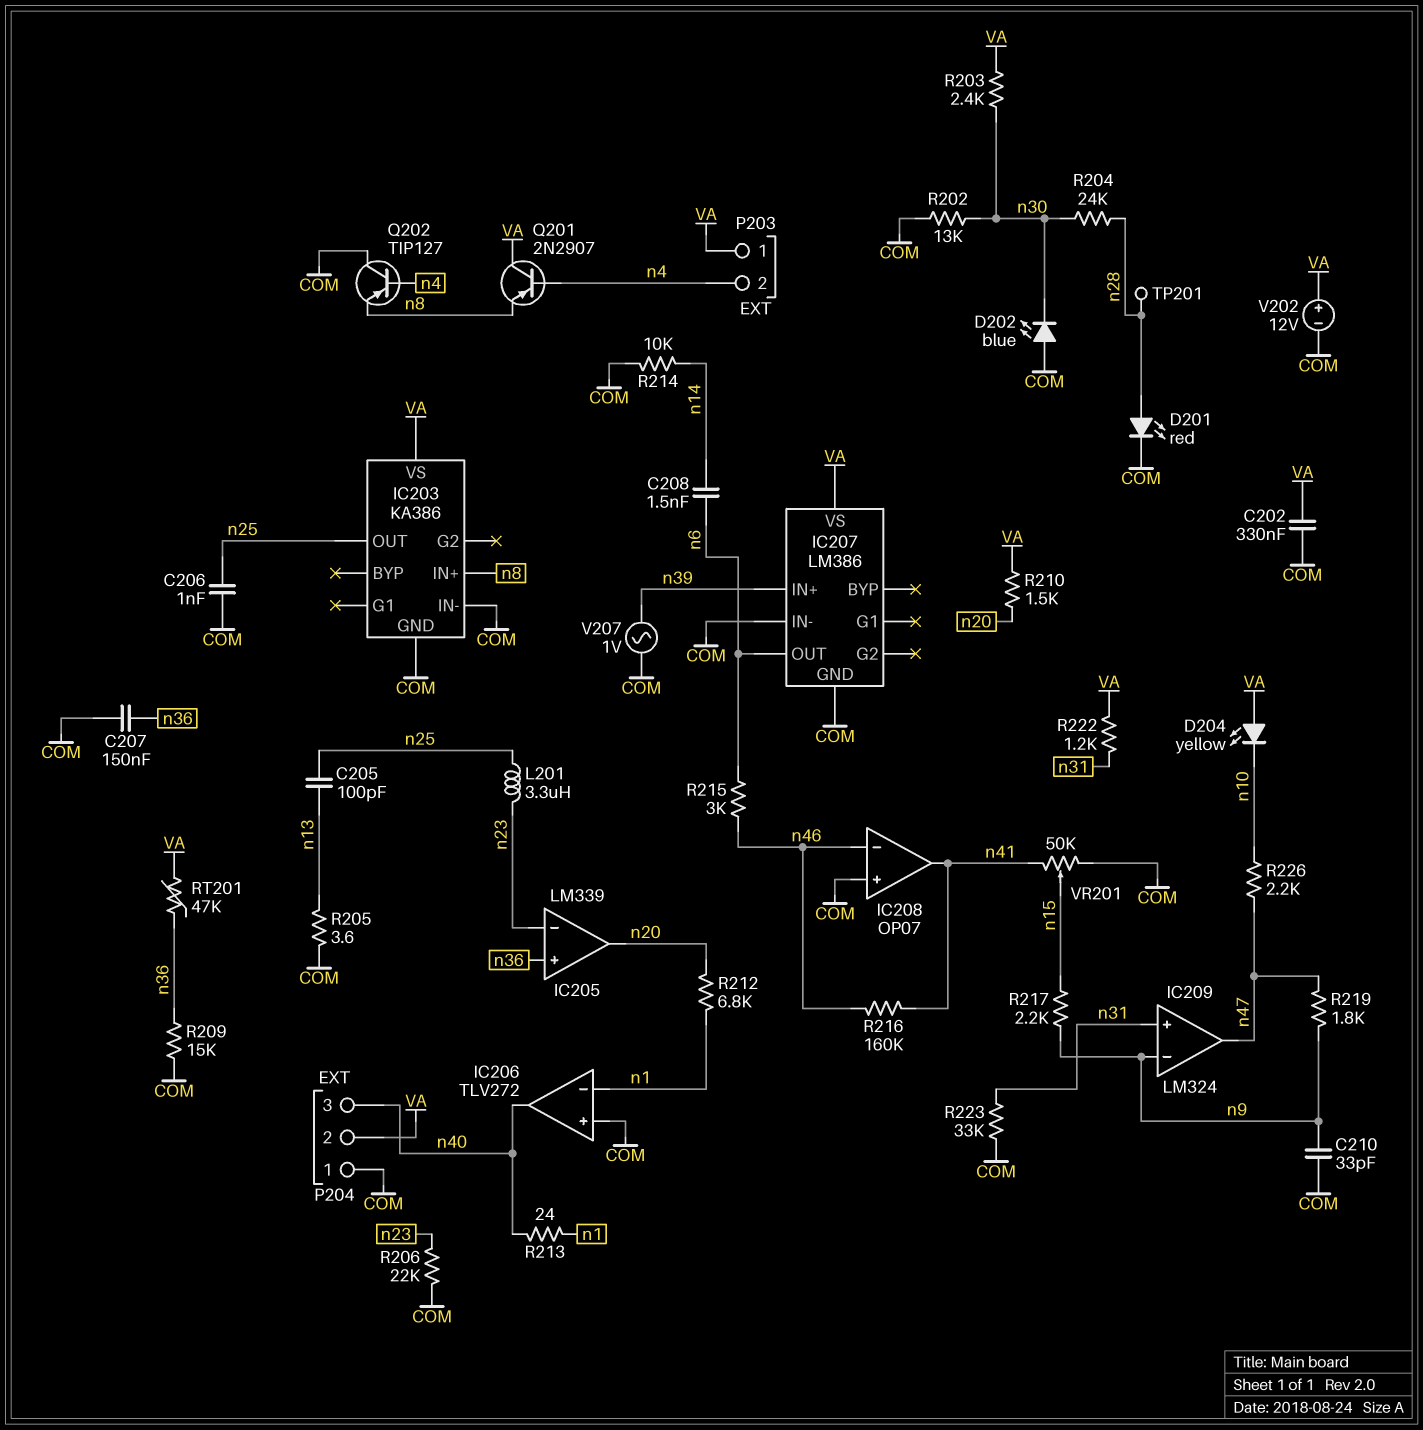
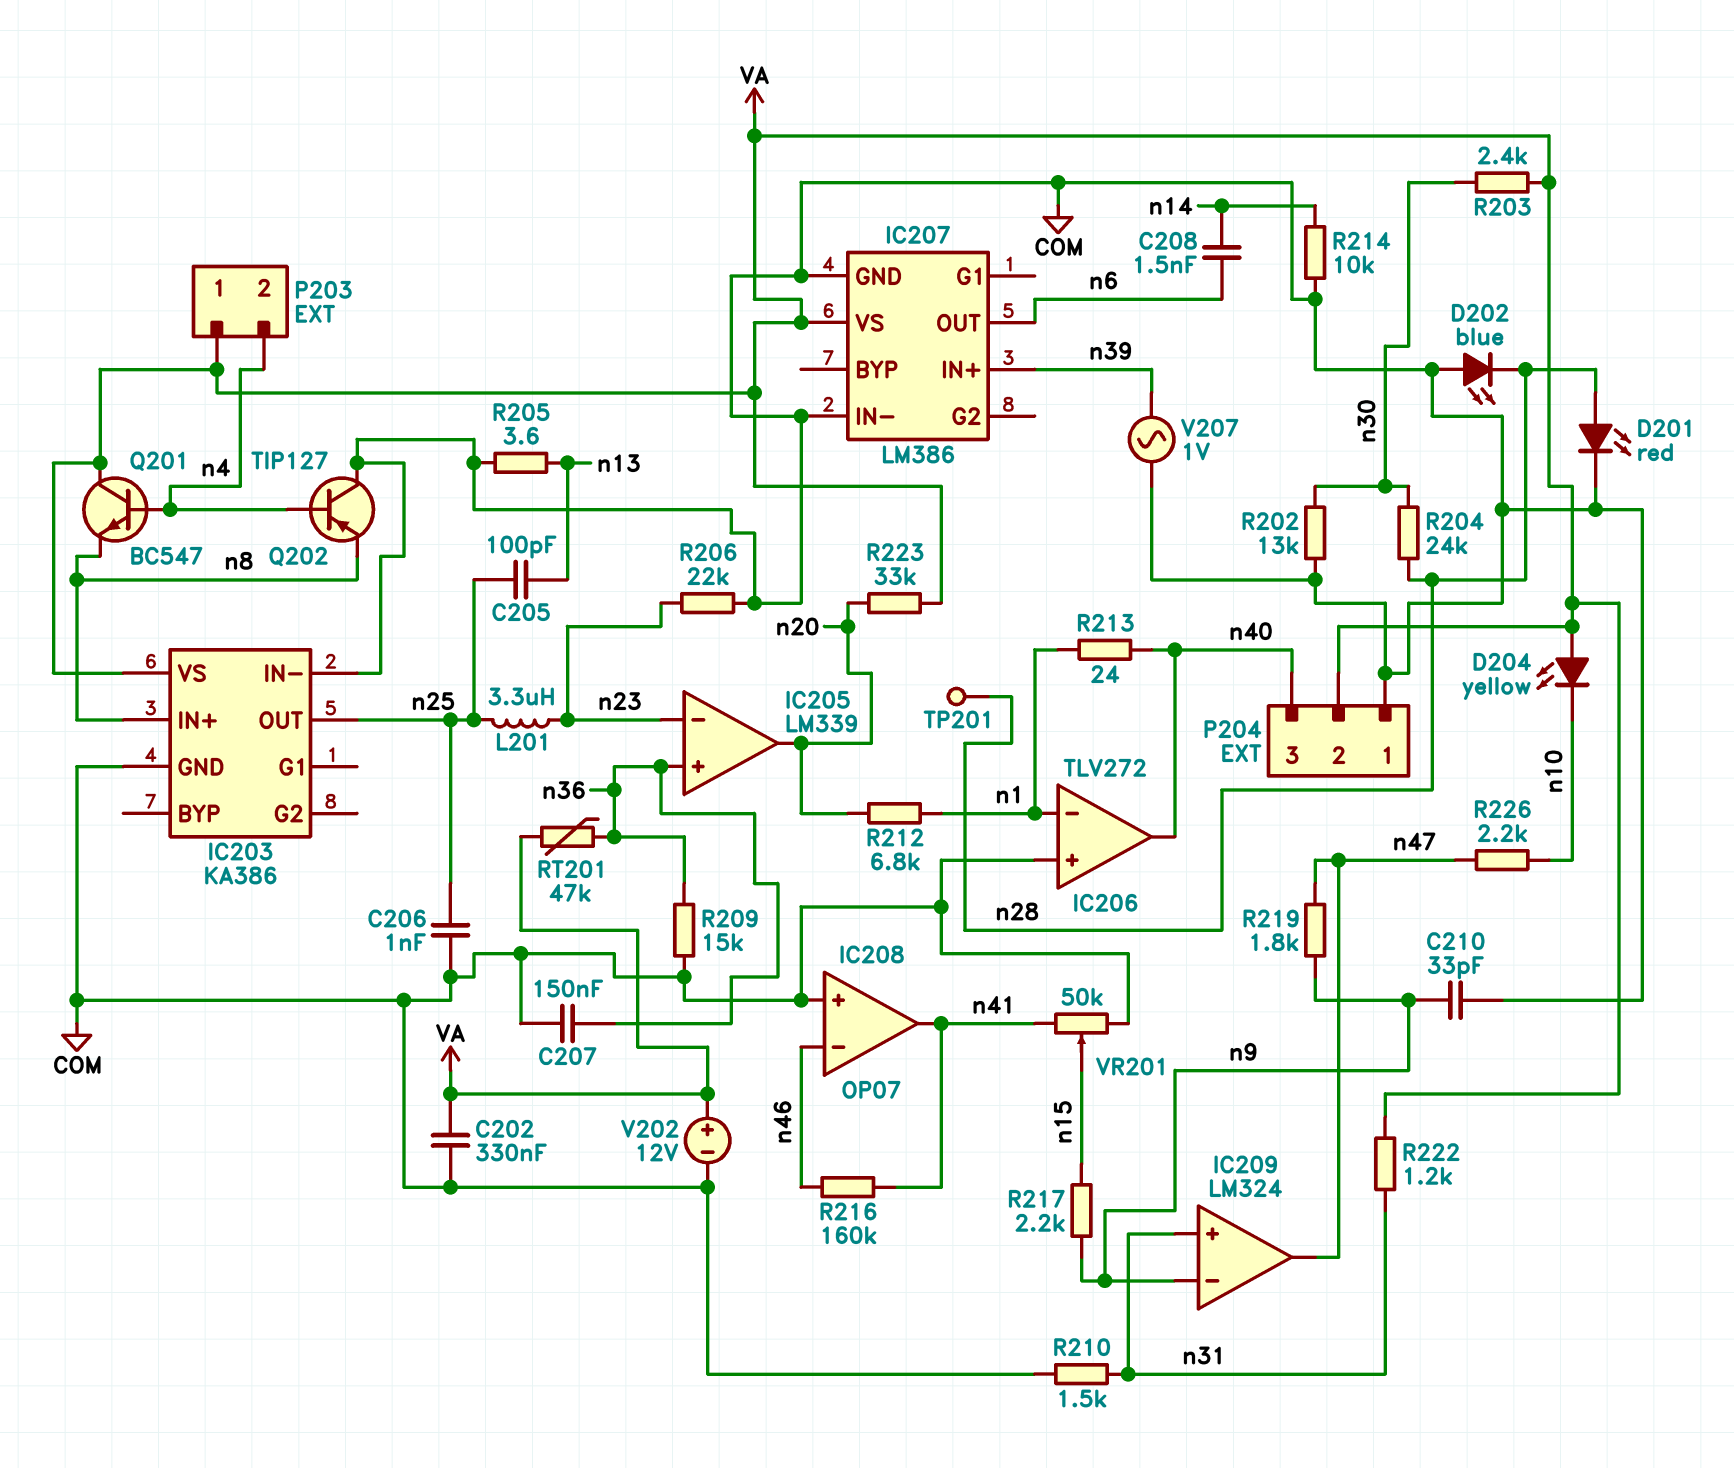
D202: LED blue (A COM, K n30) -> LED blue (A COM, K n28)
Q201: PNP 2N2907 (B n4, C VA, E n8) -> NPN BC547 (B n4, C VA, E n8)
R210: 1.5k (VA, n20) -> 1.5k (COM, n31)
R215: 3k (n6, n46) -> none
R223: 33k (COM, n31) -> 33k (VA, n20)

